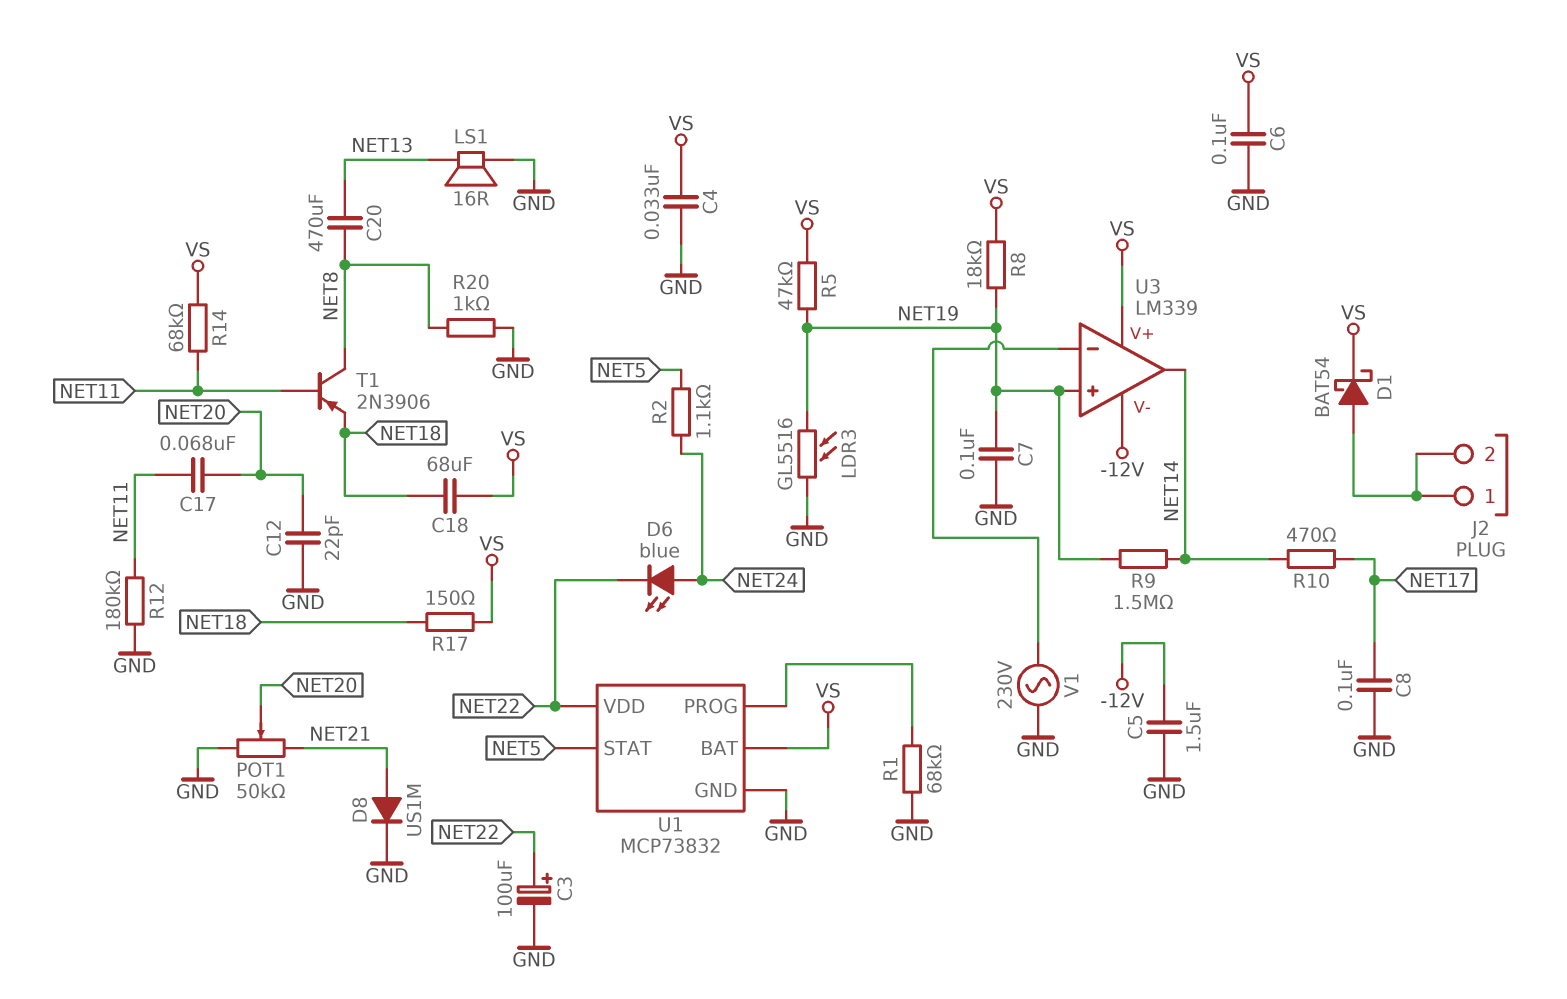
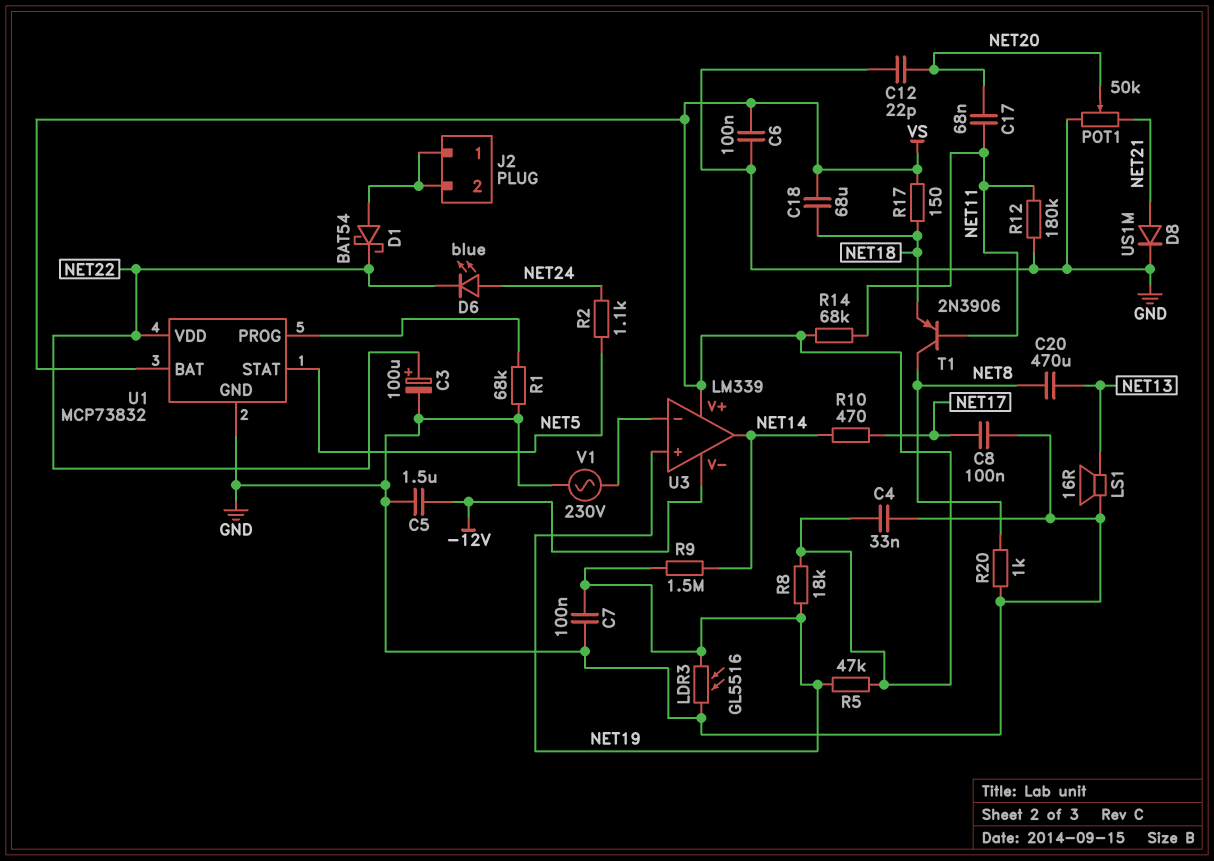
D1: schottky BAT54 (A J2/1, K VS) -> schottky BAT54 (A J2/1, K NET22)

